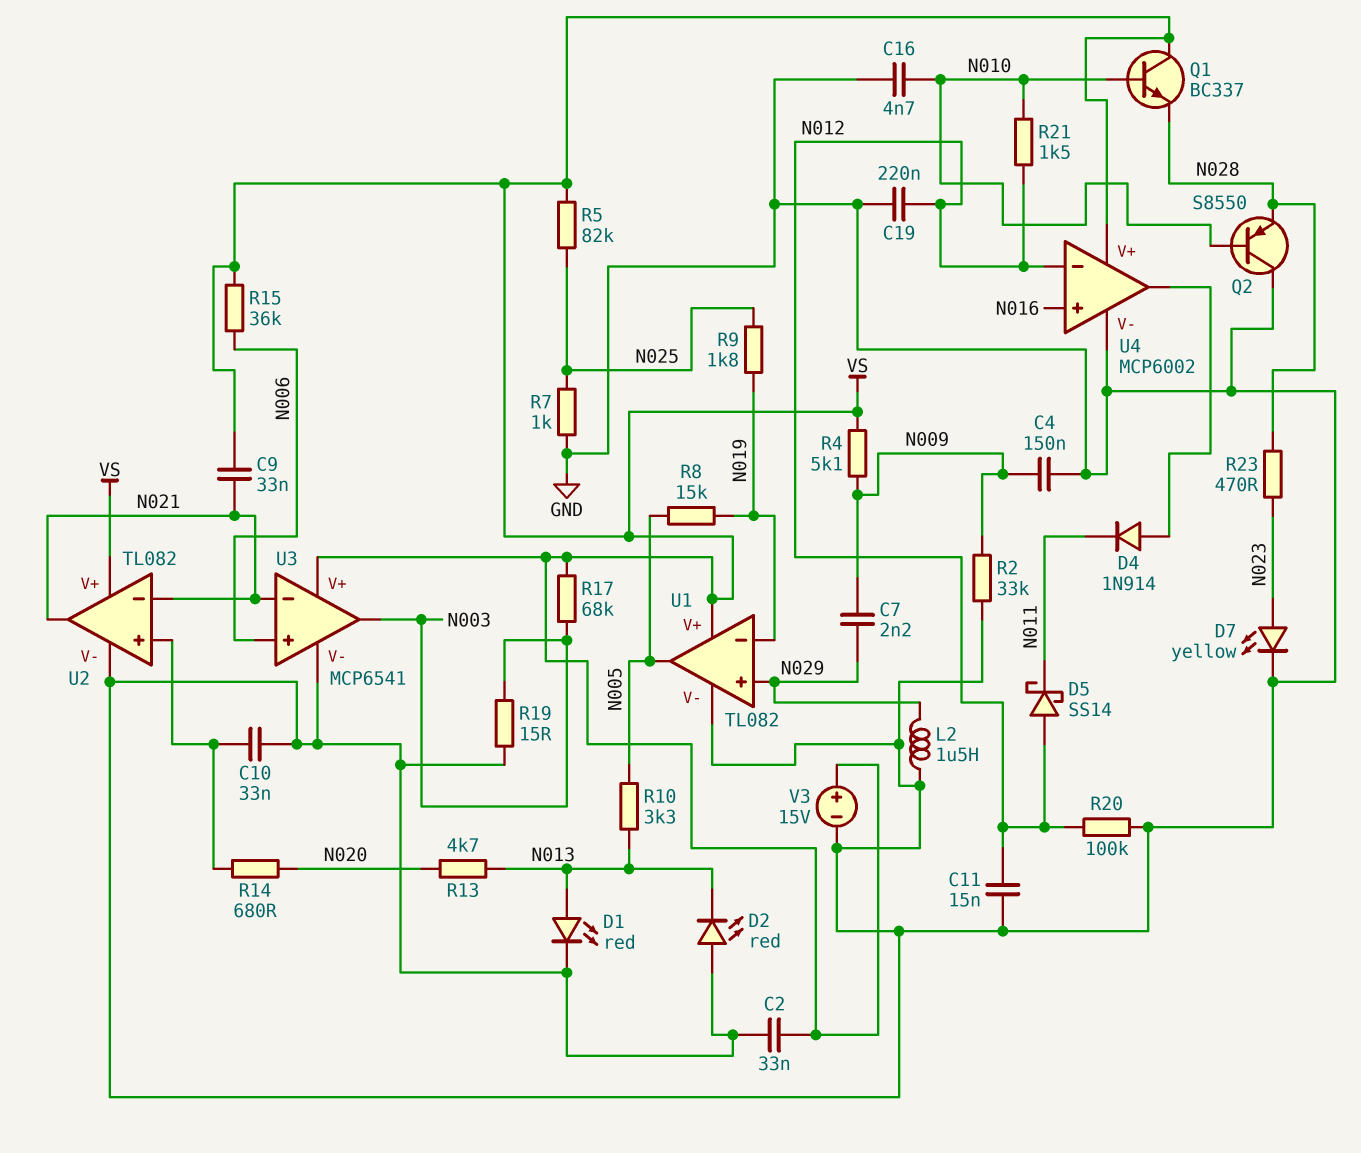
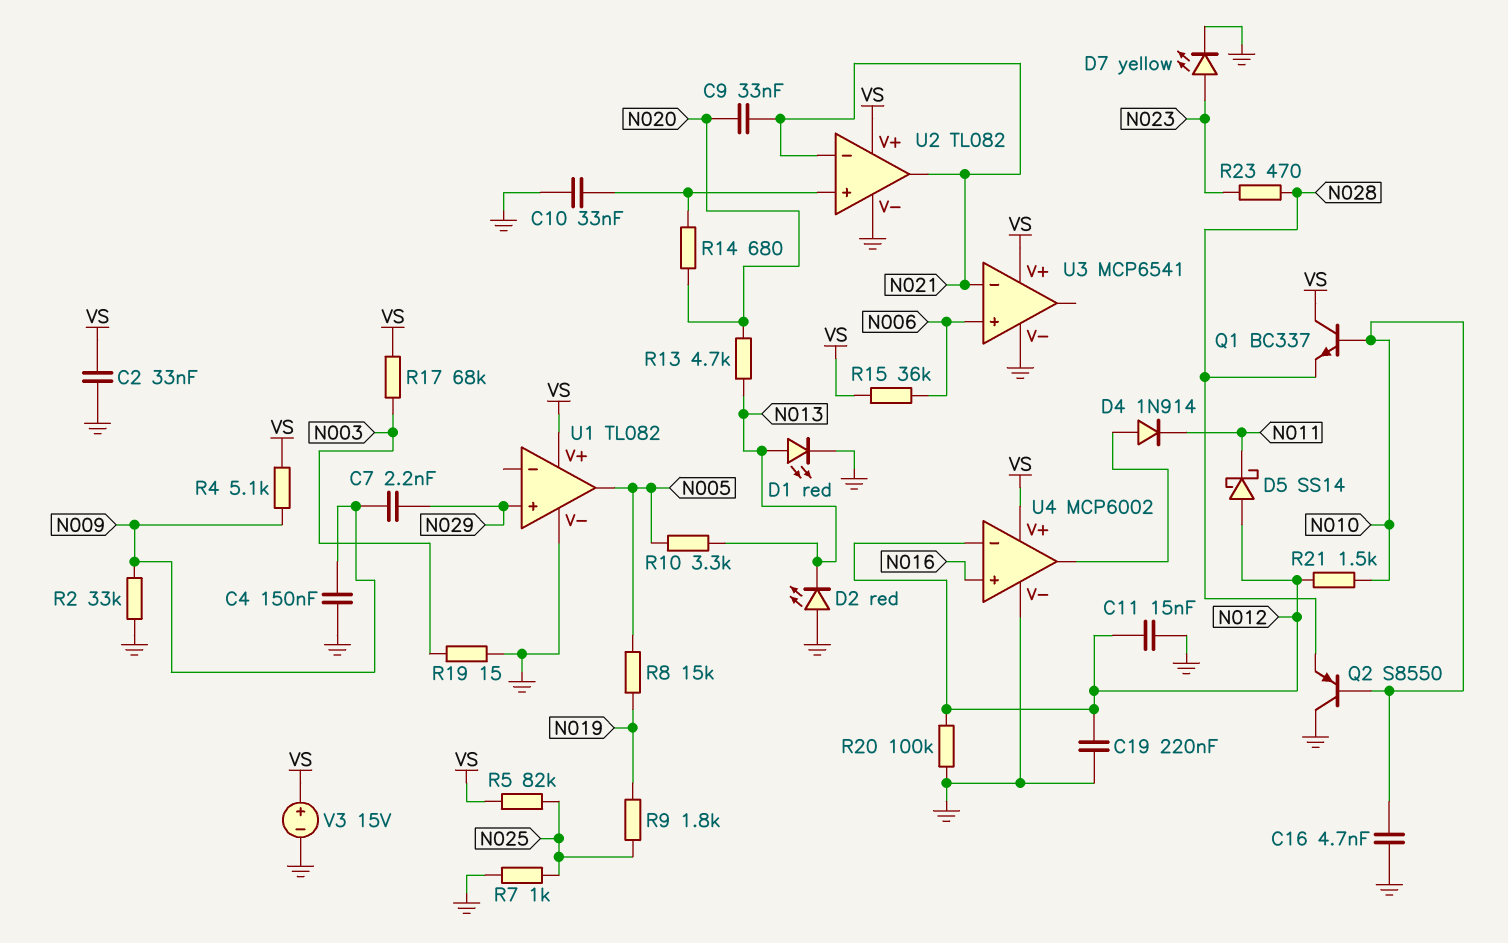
C9: 33nF (N021, VS) -> 33nF (N020, N021)
L2: 1.5uH (GND, N029) -> none
U1 pin in-: N019 -> none
U3 pin out: N003 -> none

